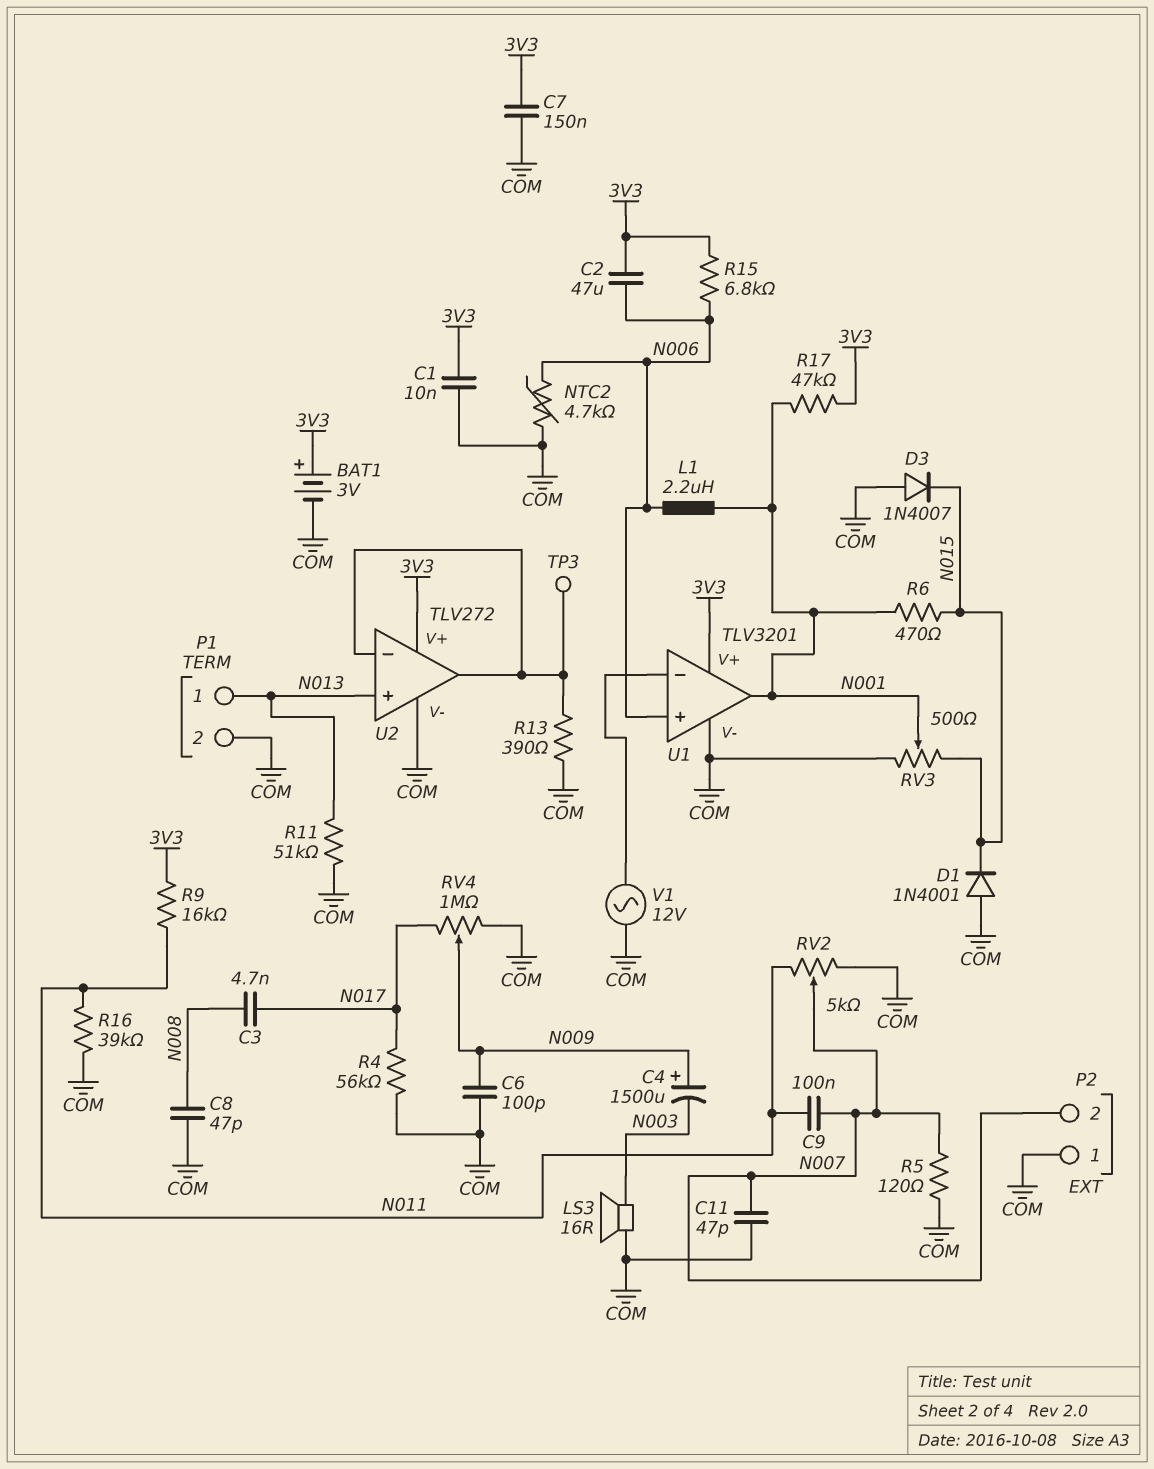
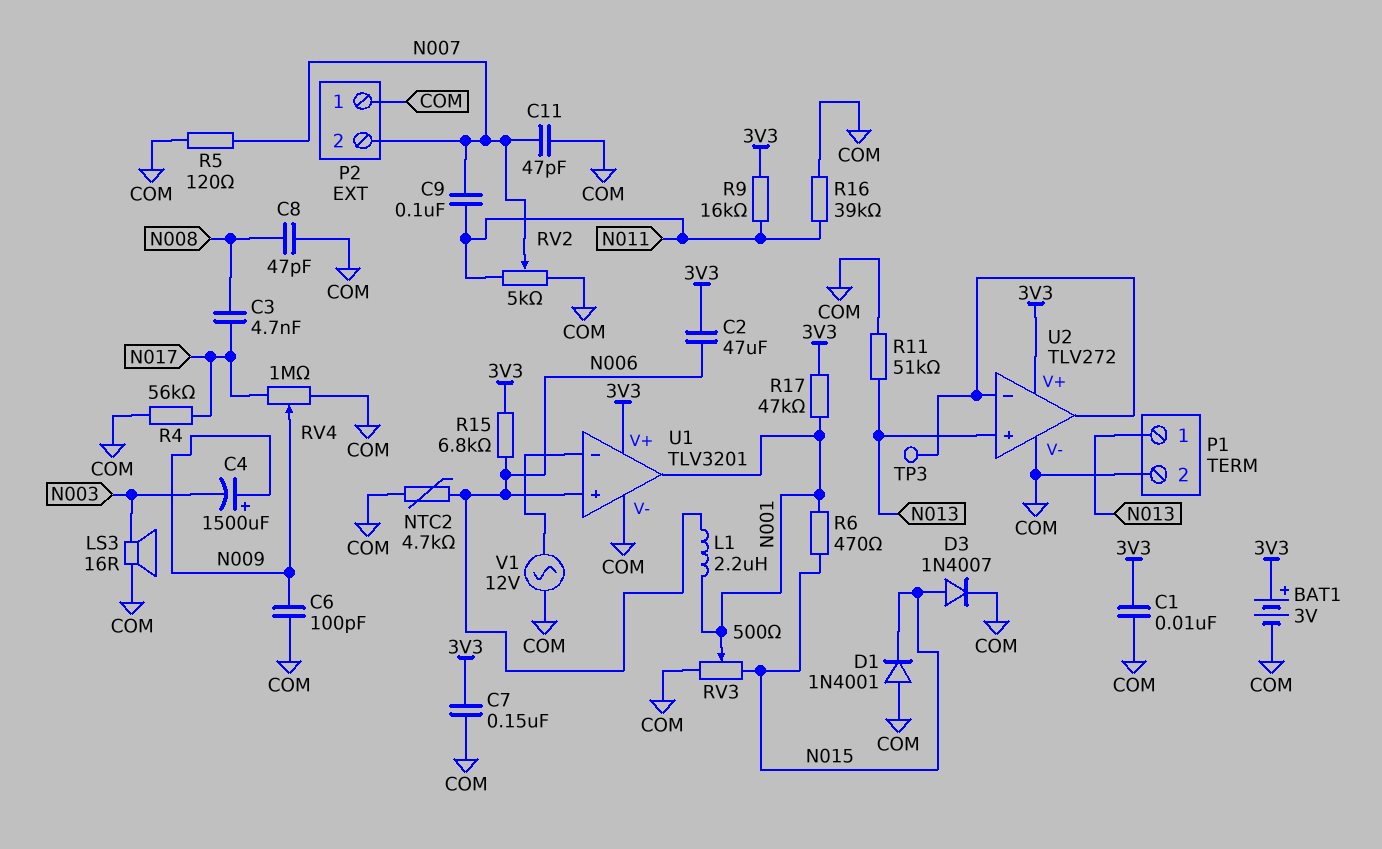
D3: diode 1N4007 (A COM, K N015) -> diode 1N4007 (A N015, K COM)
R13: 390 (COM, U2/in-) -> none

